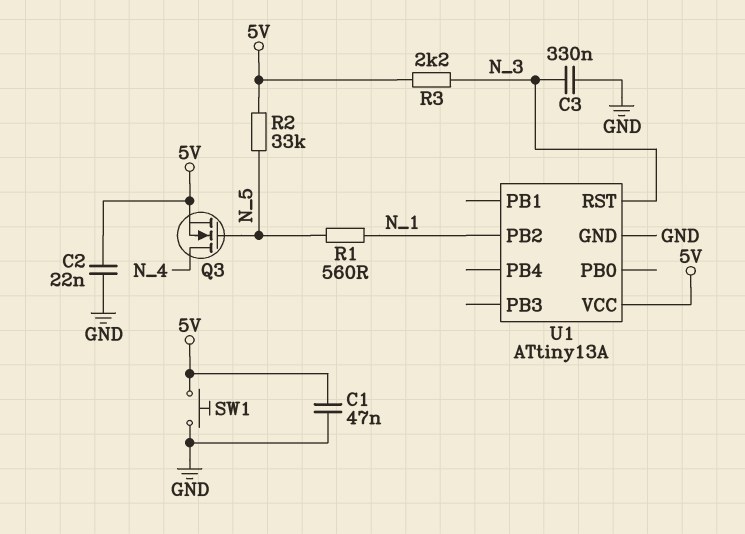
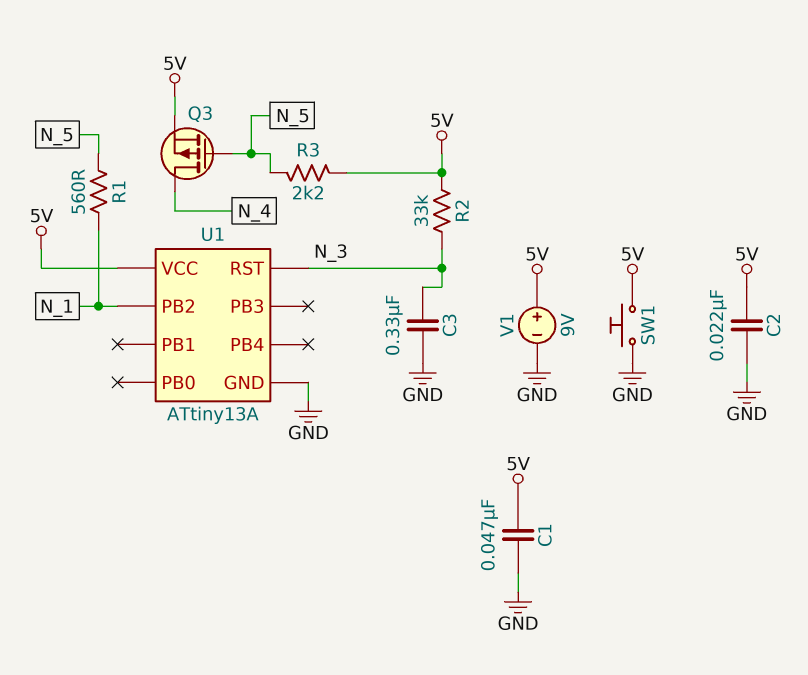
Q3: NMOS (G N_5, D N_4, S 5V) -> PMOS (G N_5, D N_4, S 5V)
R2: 33k (5V, N_5) -> 33k (5V, N_3)
R3: 2.2k (5V, N_3) -> 2.2k (5V, N_5)
V1: none -> 9V (plus 5V, minus GND)

